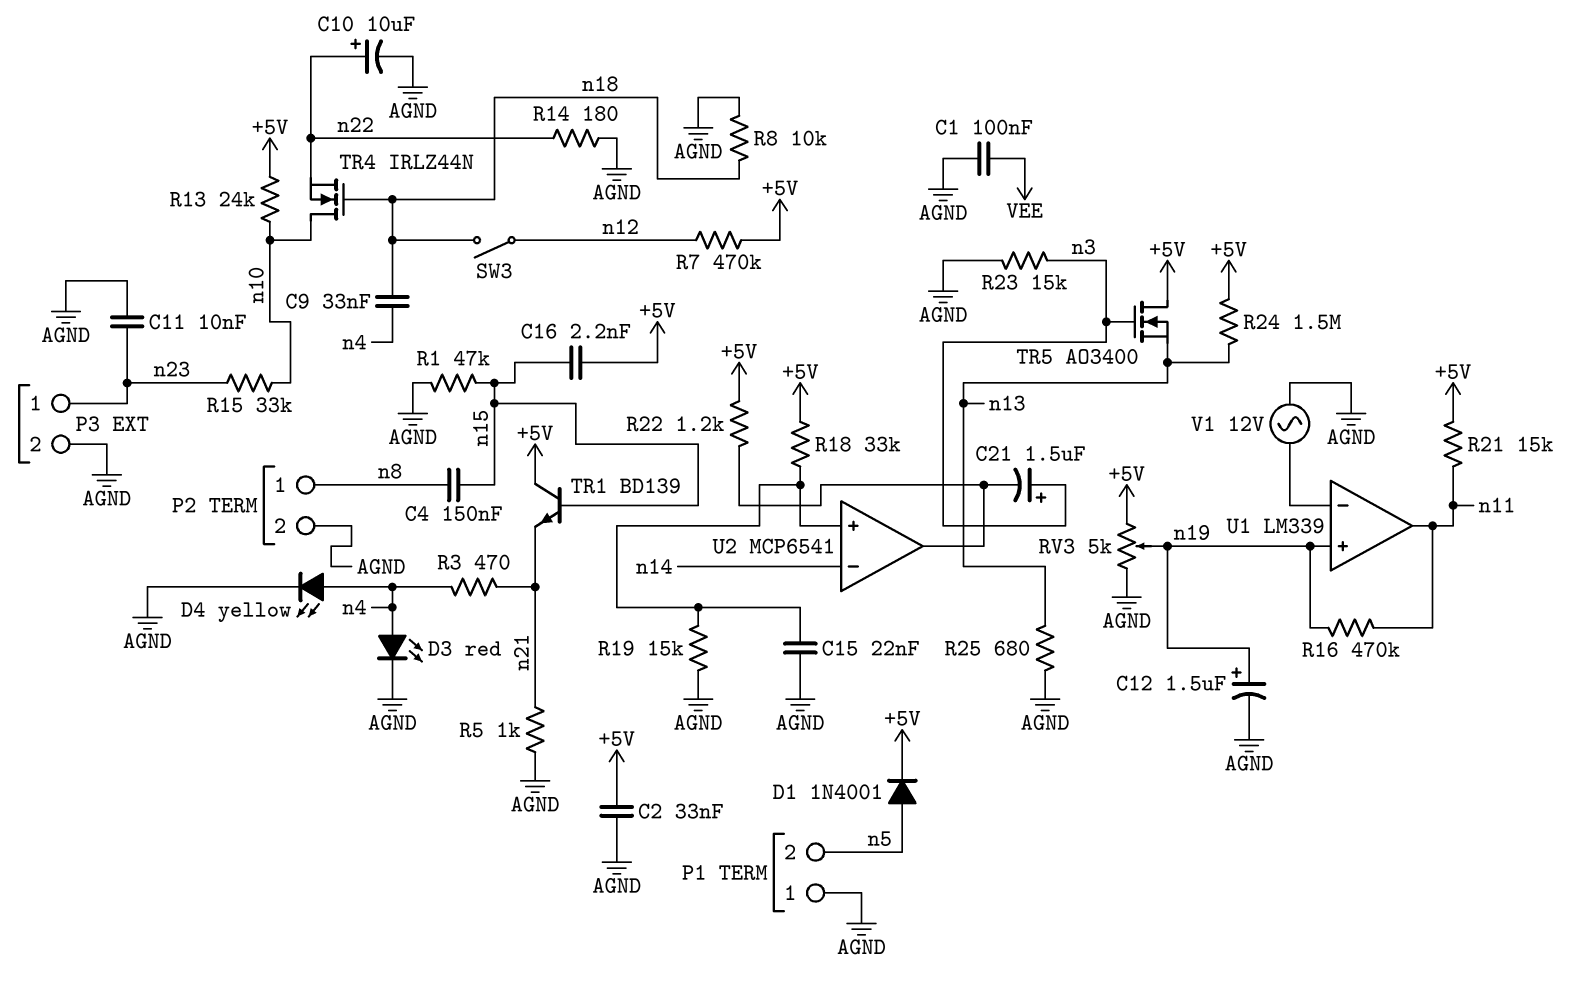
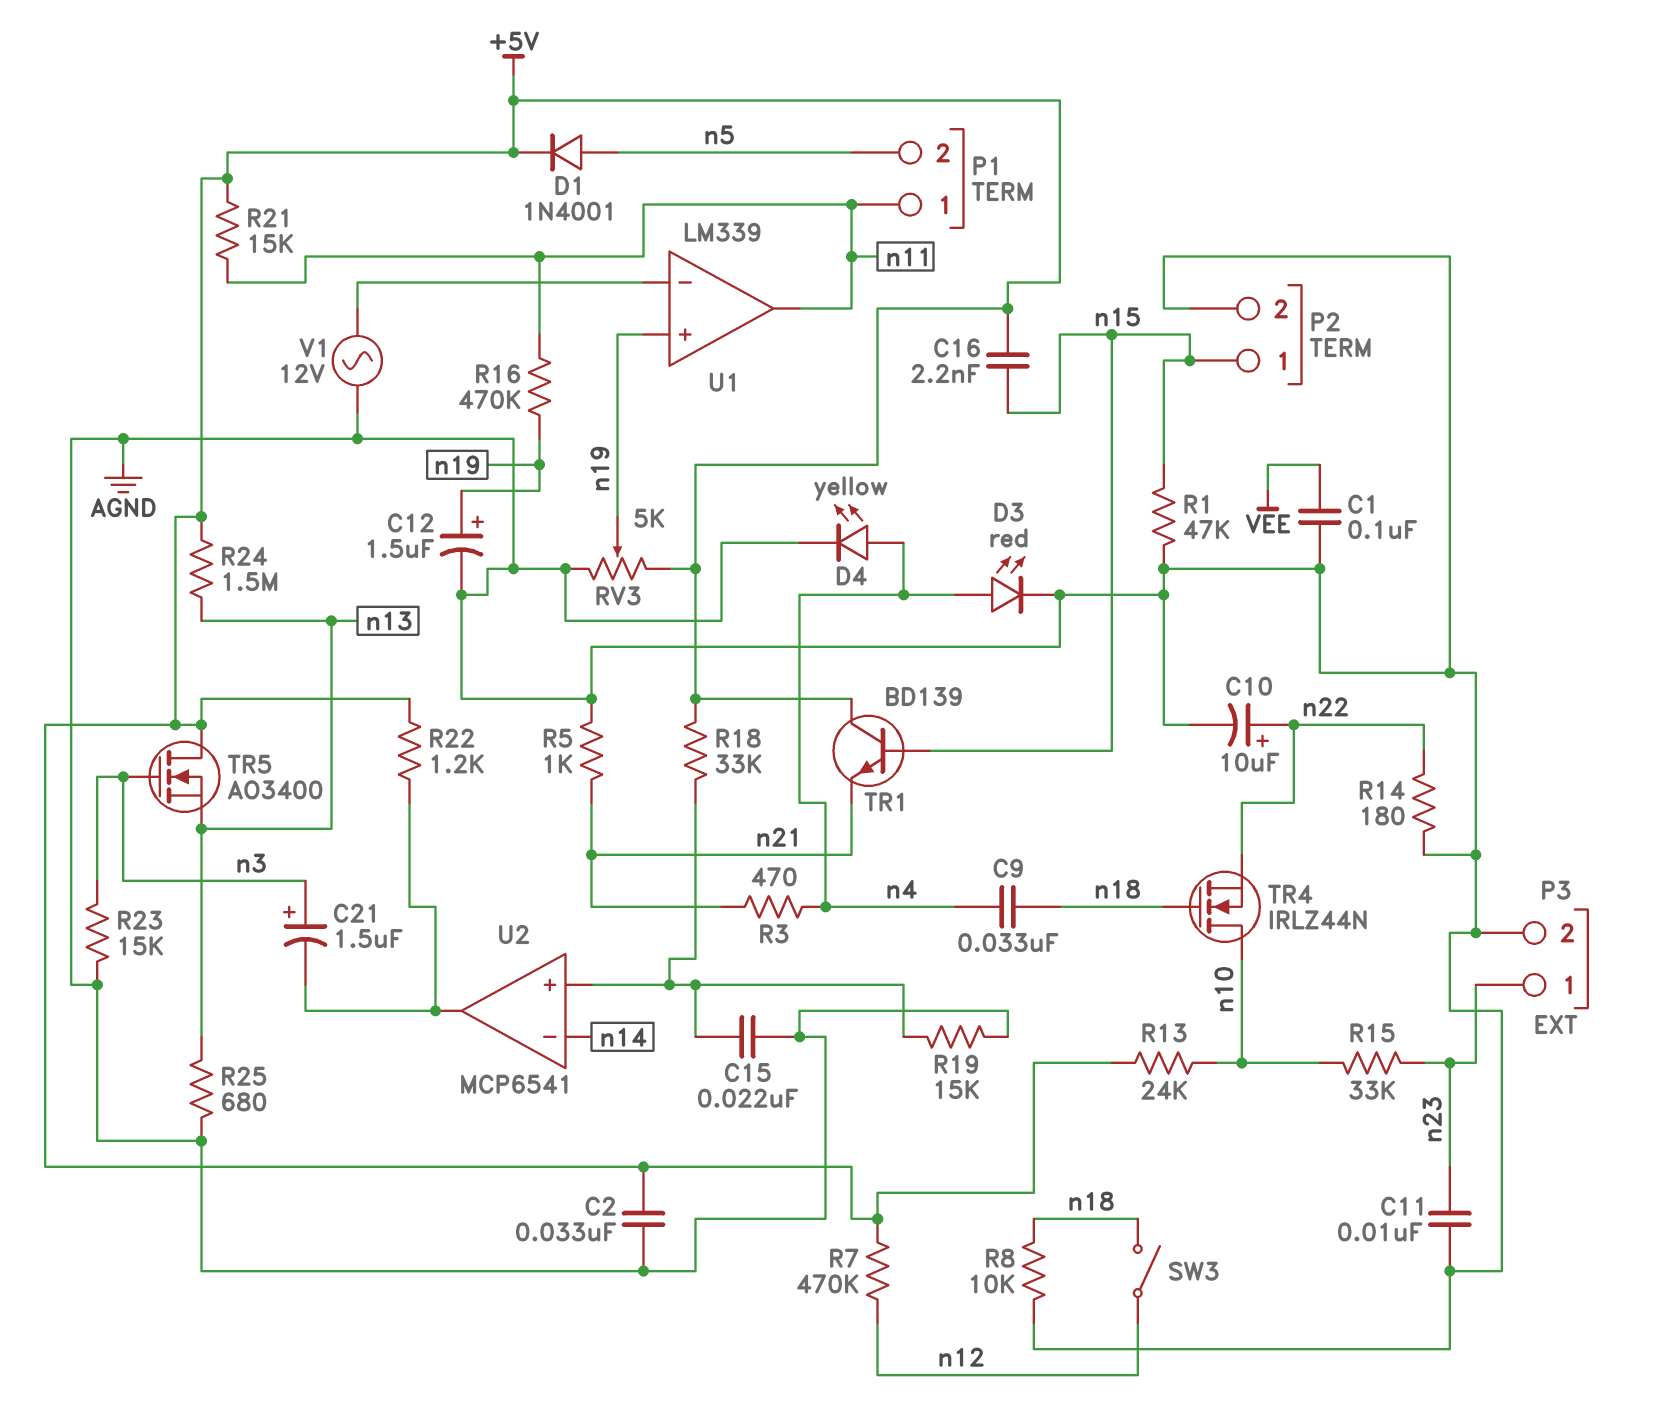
C4: 150nF (n8, n15) -> none
P1 pin 1: AGND -> n11
P2 pin 1: n8 -> n15

